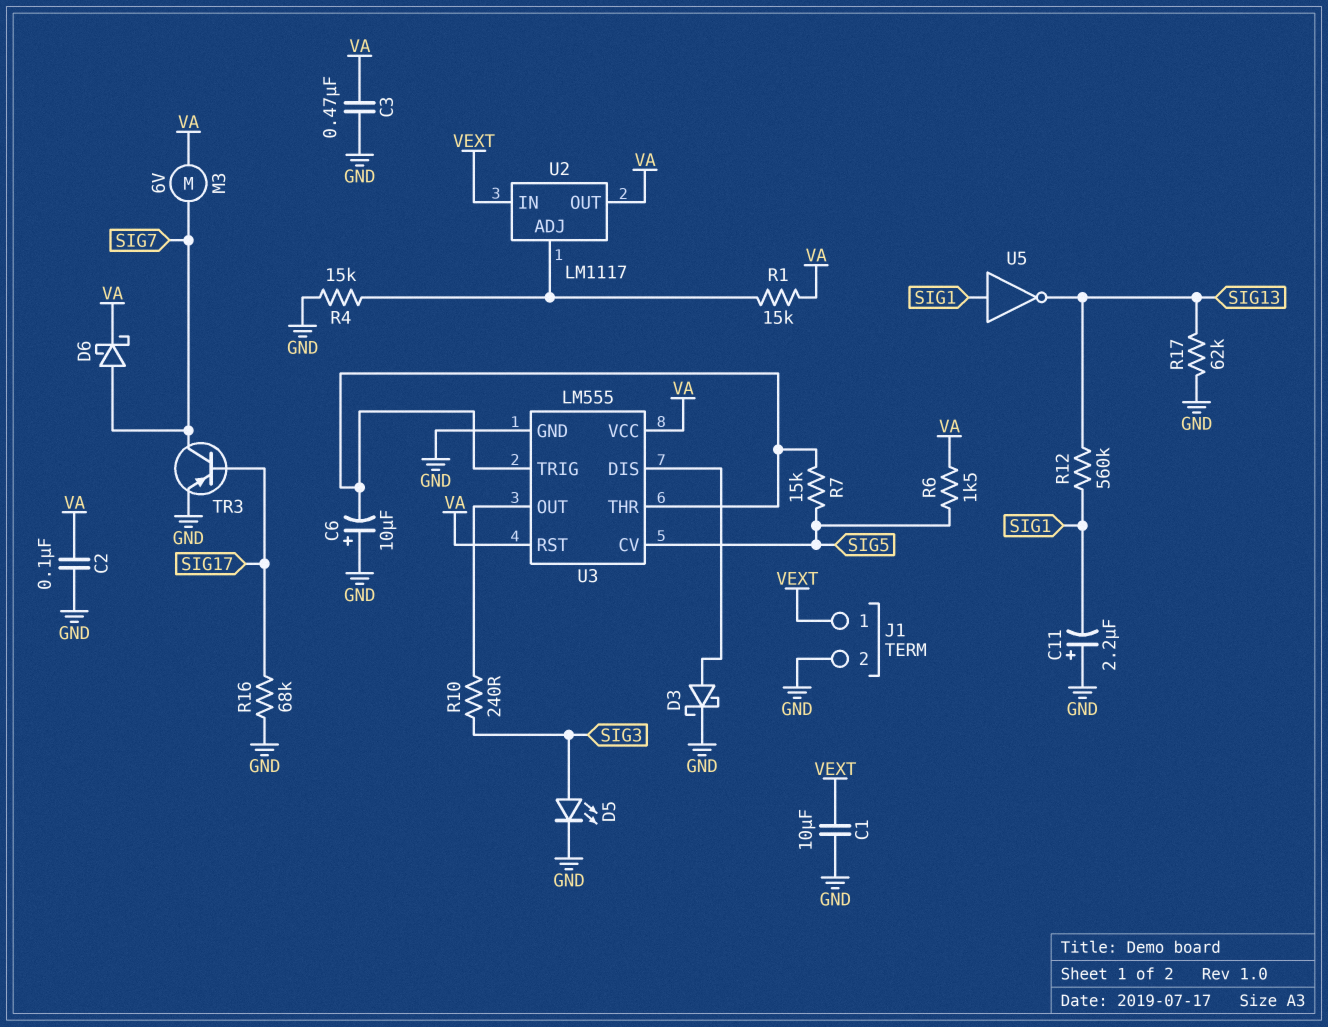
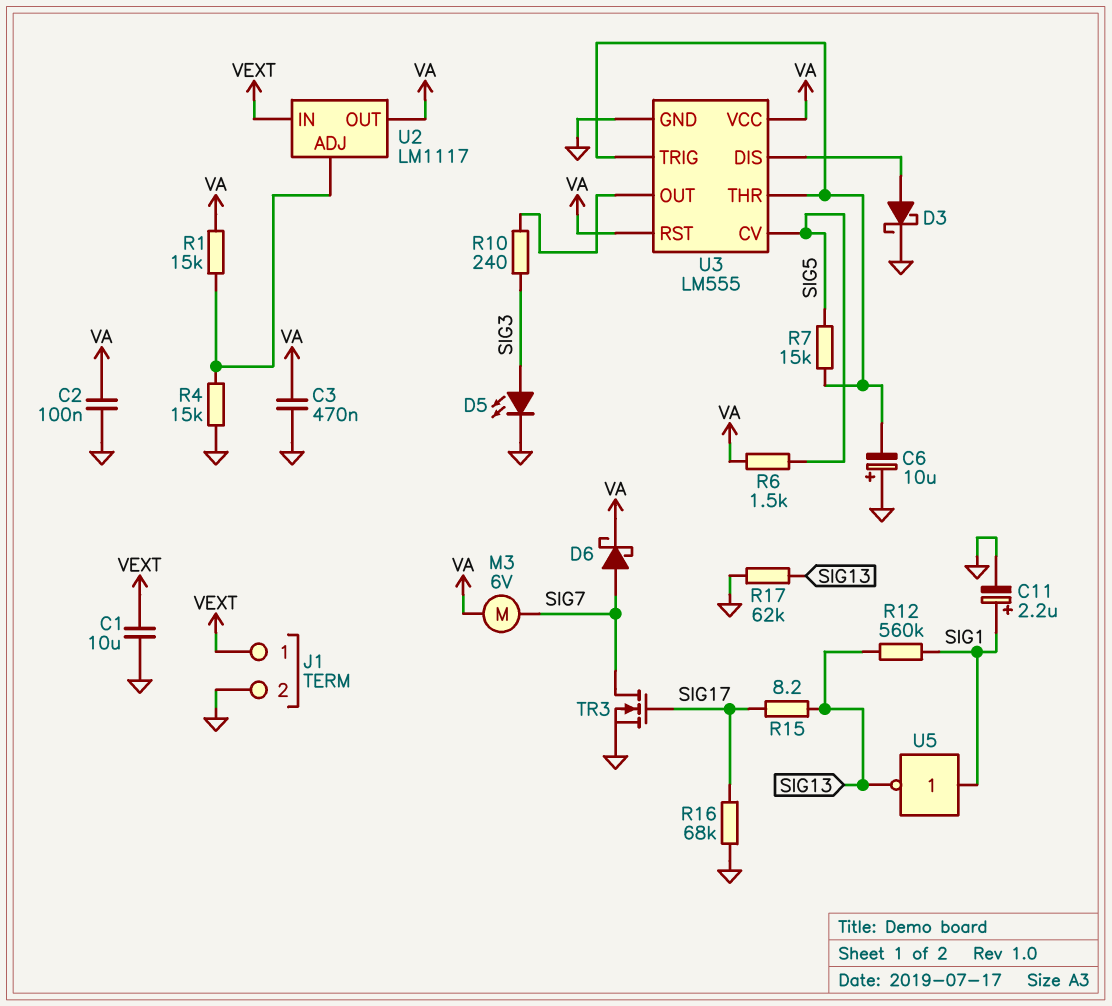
C11: 2.2uF (plus GND, minus SIG1) -> 2.2uF (plus SIG1, minus GND)
R15: none -> 8.2 (SIG13, SIG17)
TR3: PNP (B SIG17, C SIG7, E GND) -> NMOS (G SIG17, D SIG7, S GND)

